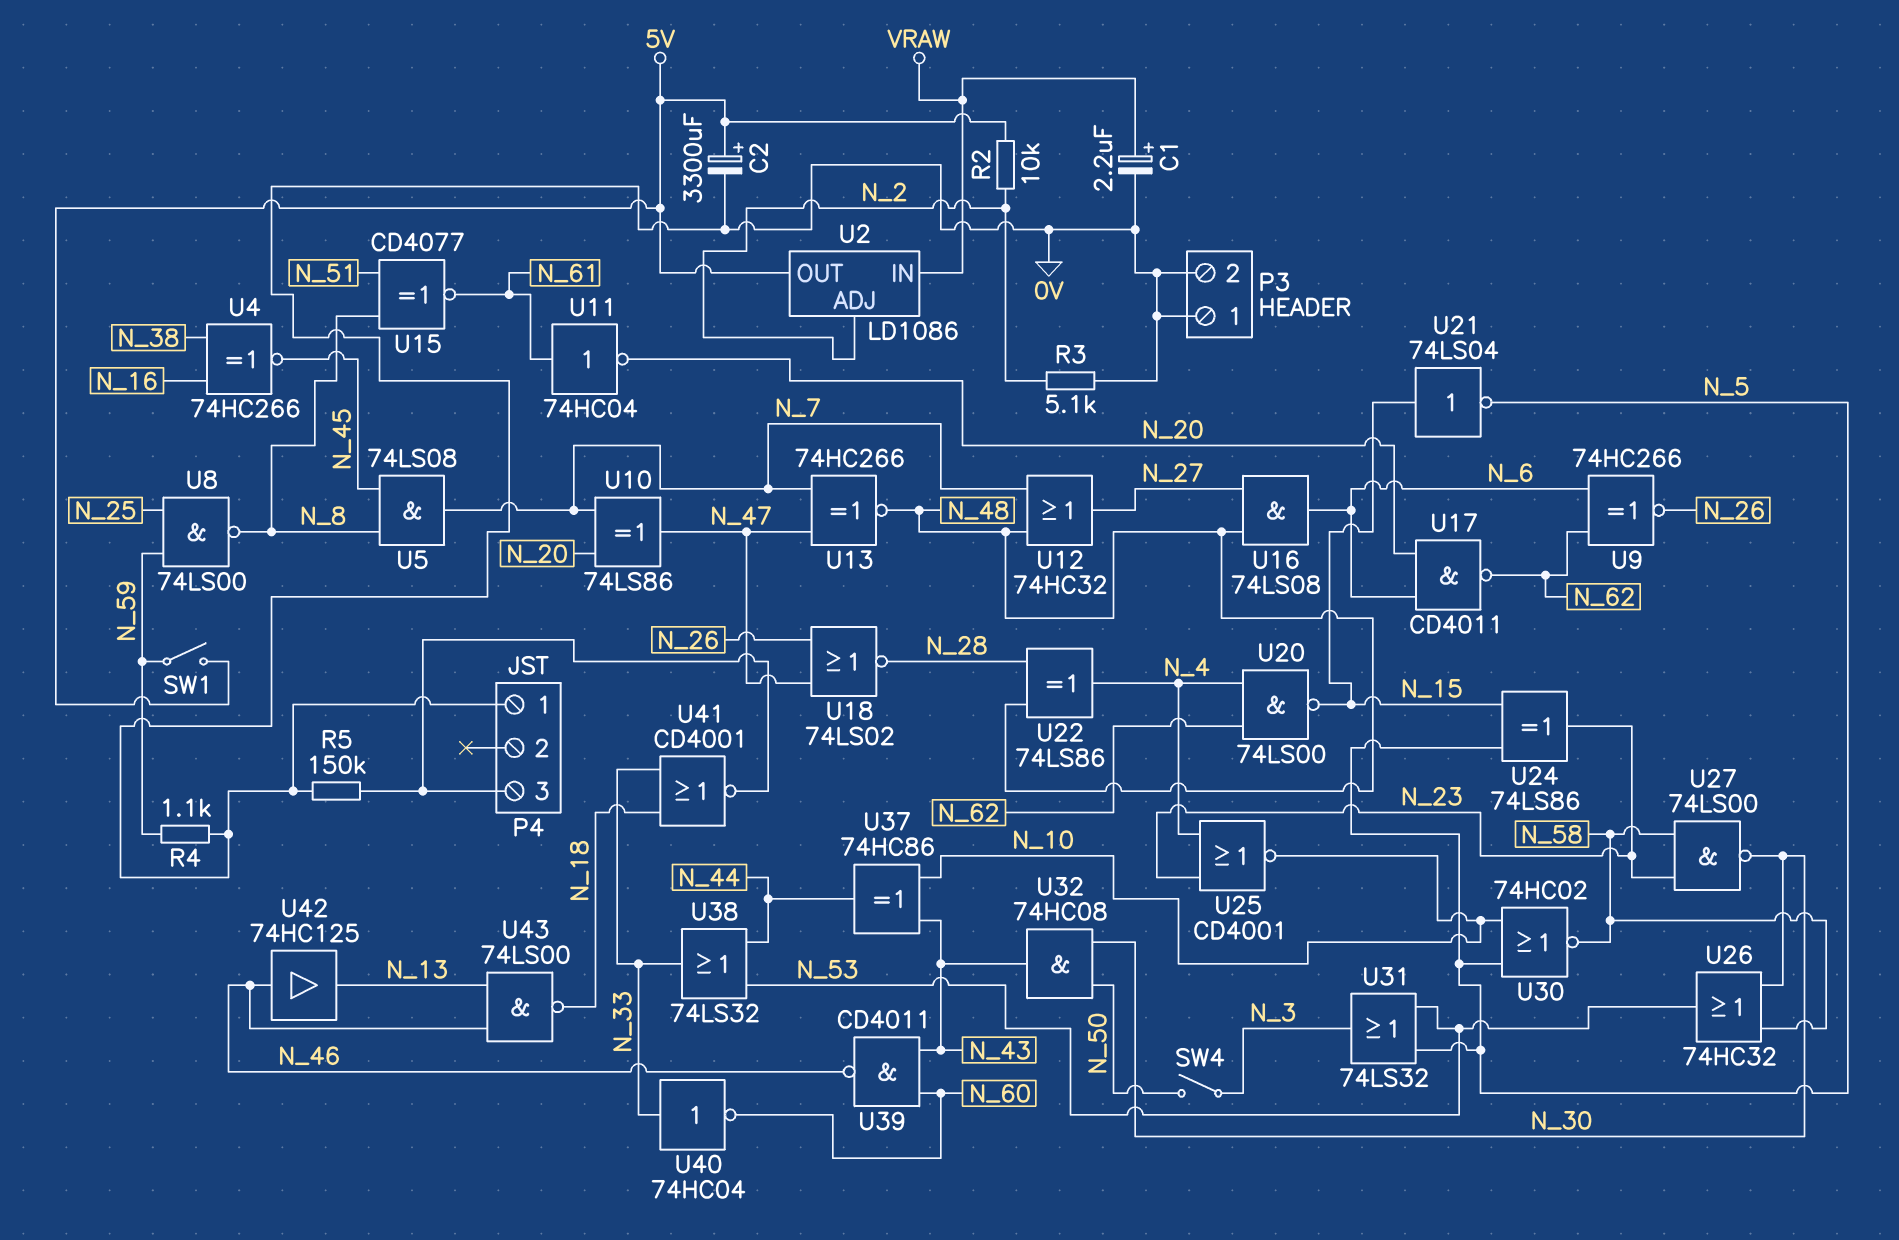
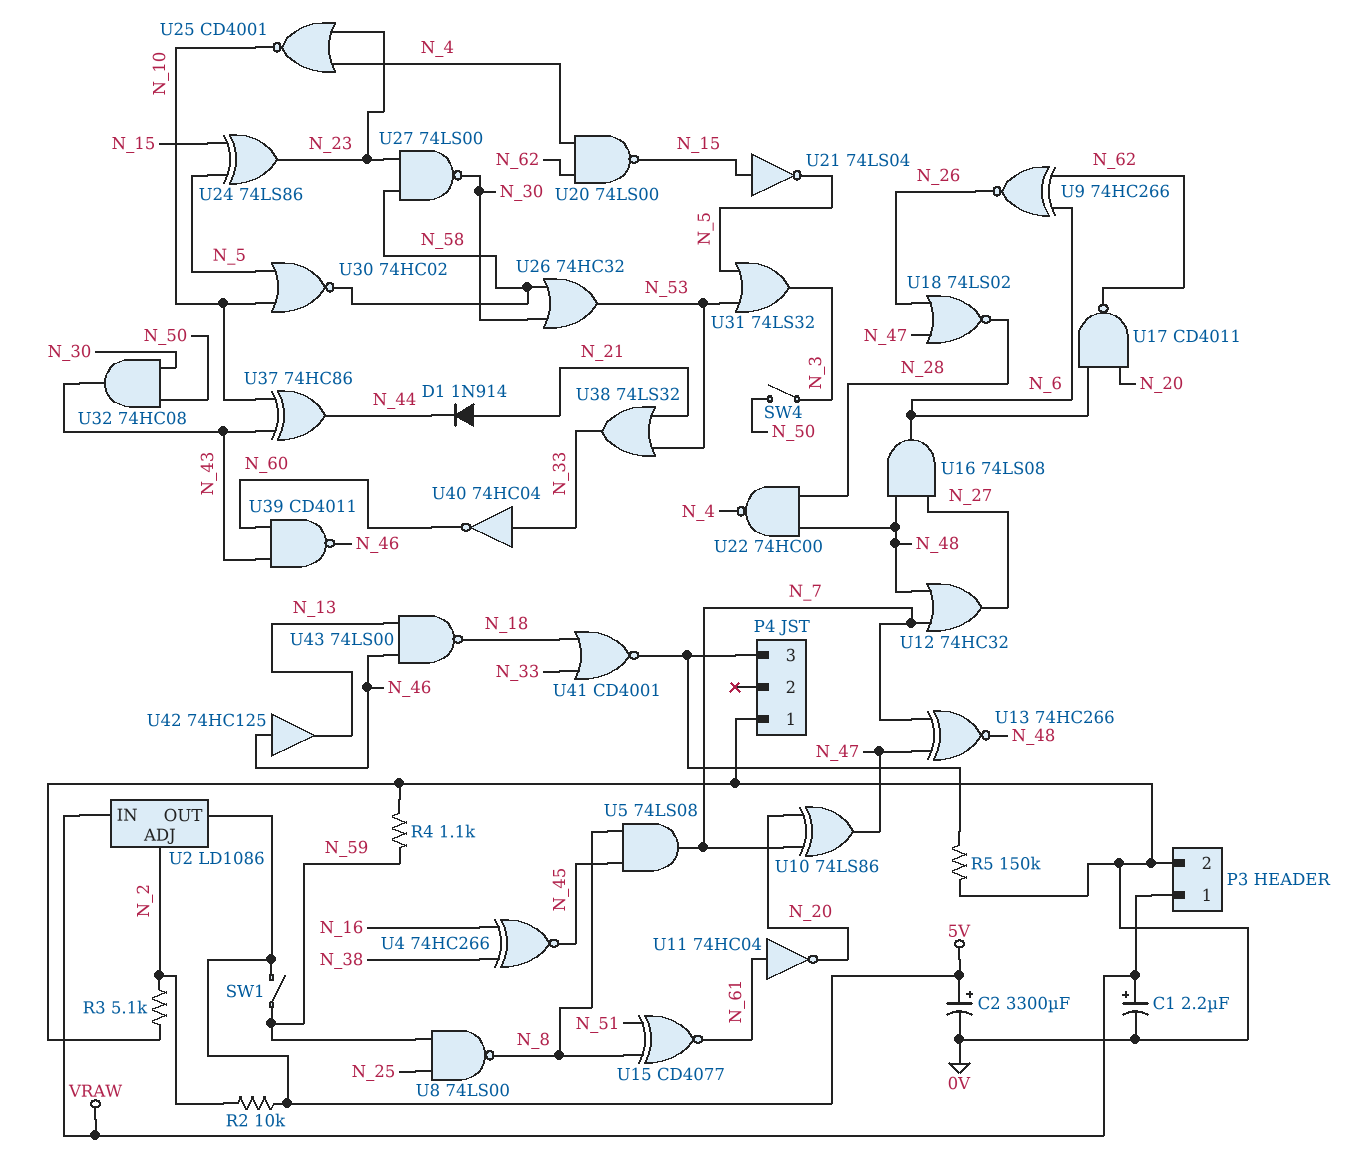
D1: none -> diode 1N914 (A N_21, K N_44)
P3 pin 1: 0V -> VRAW
U22: XOR 74LS86 (in N_28, in N_48, out N_4) -> NAND 74HC00 (in N_28, in N_48, out N_4)
U38: OR 74LS32 (in N_44, in N_53, out N_33) -> OR 74LS32 (in N_21, in N_53, out N_33)

